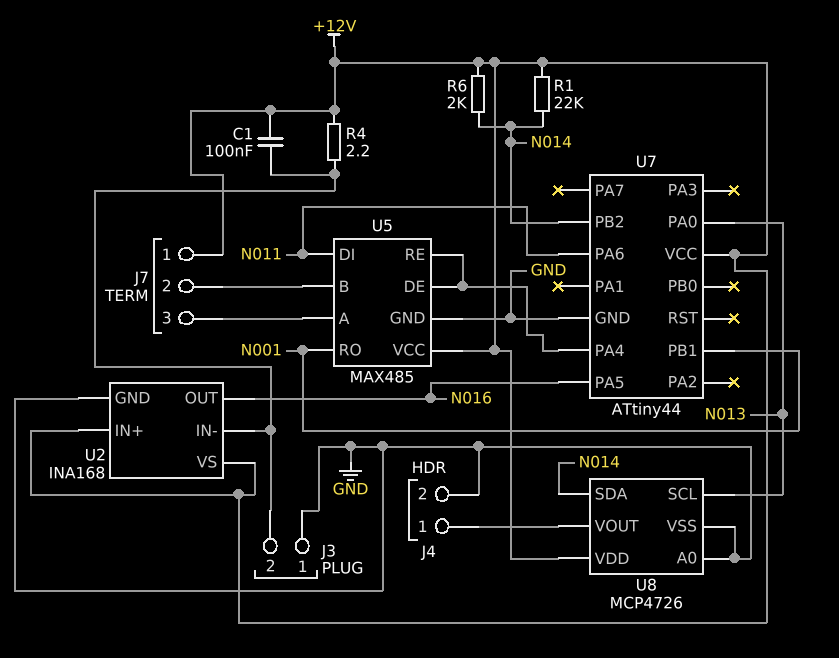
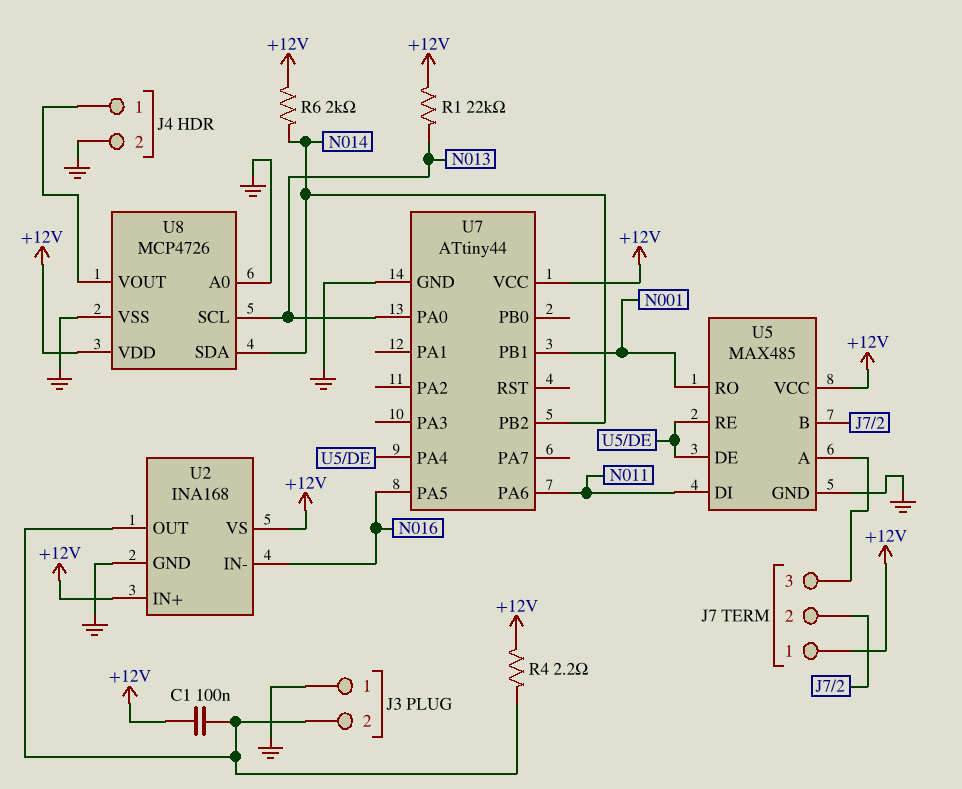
R1: 22k (+12V, N014) -> 22k (+12V, N013)
U2 pin IN-: J3/2 -> N016
U2 pin OUT: N016 -> J3/2

